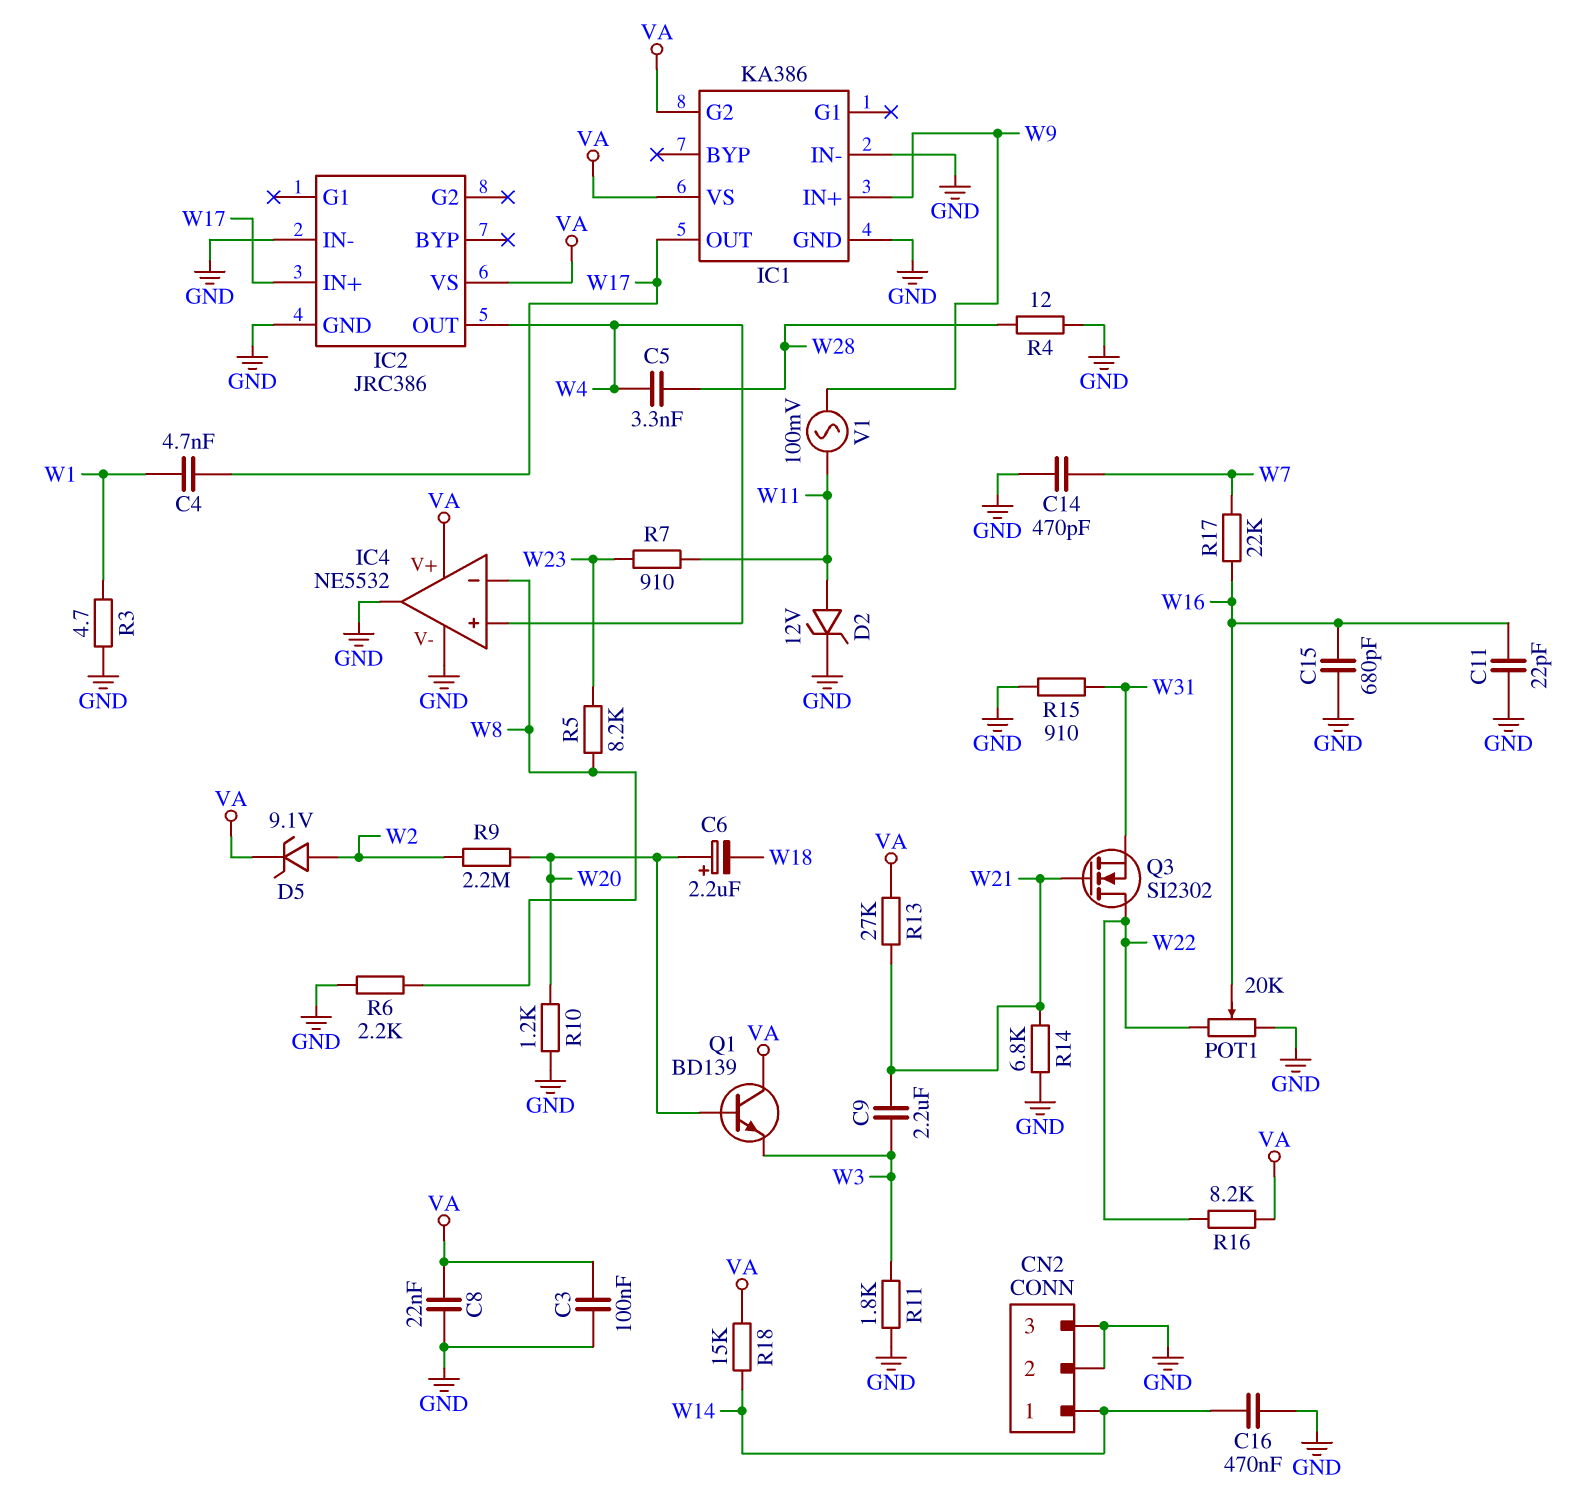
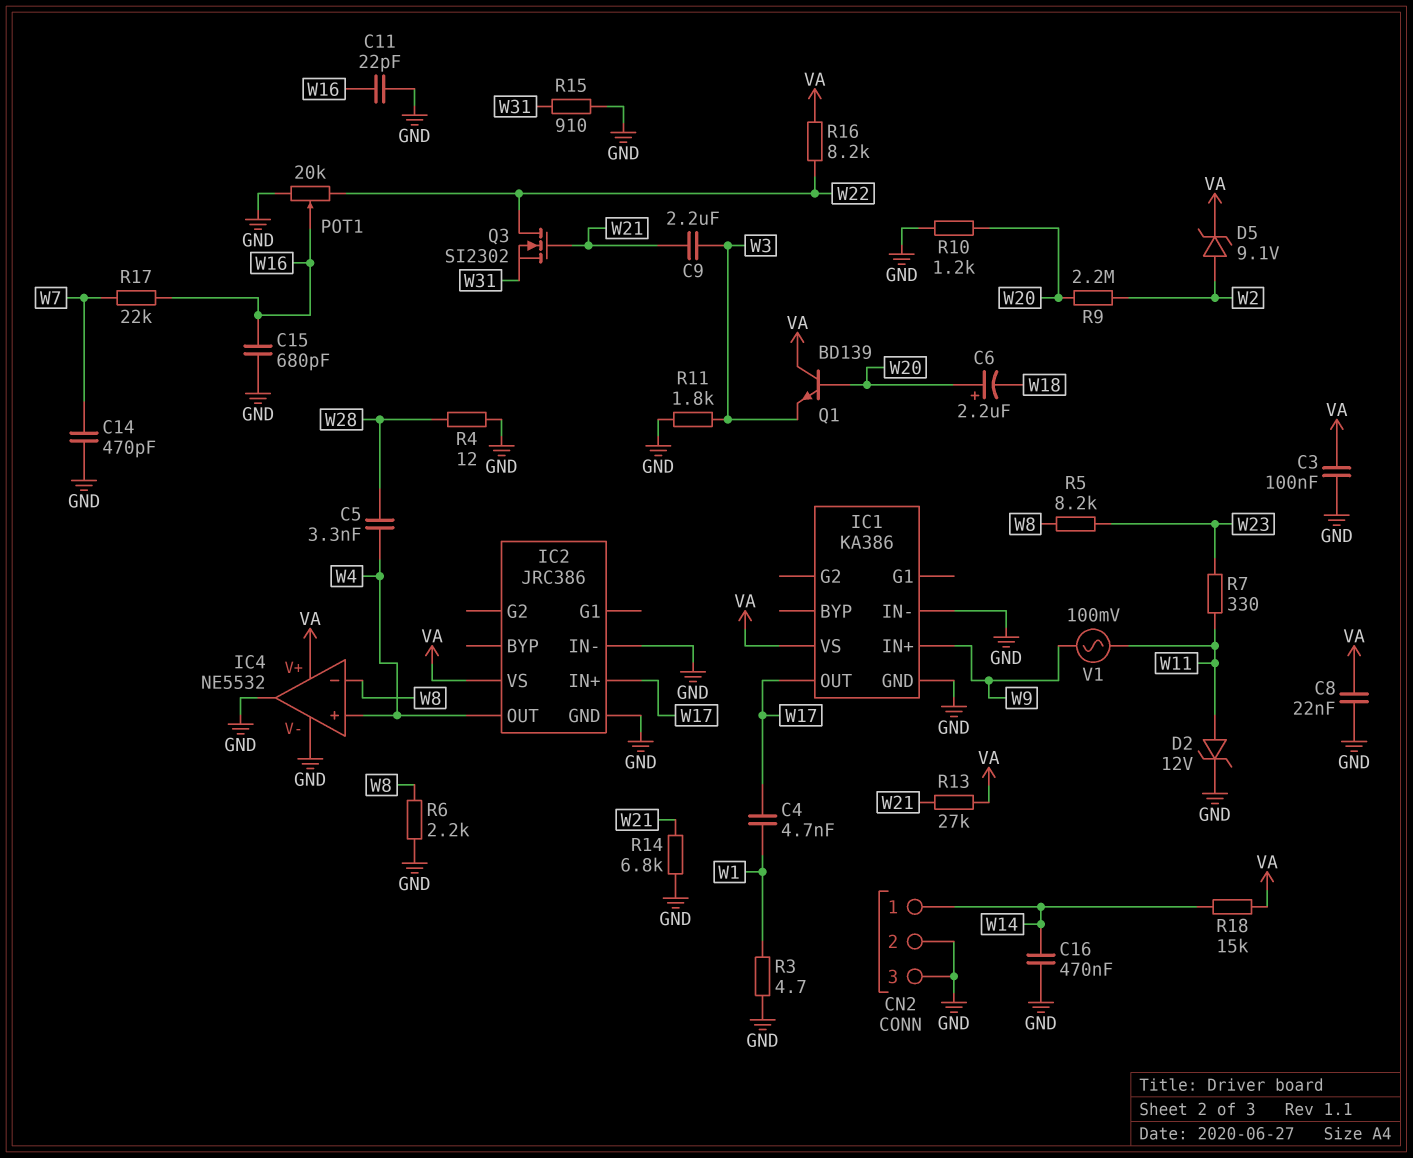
IC1 pin G2: VA -> none
R7: 910 (W11, W23) -> 330 (W11, W23)

